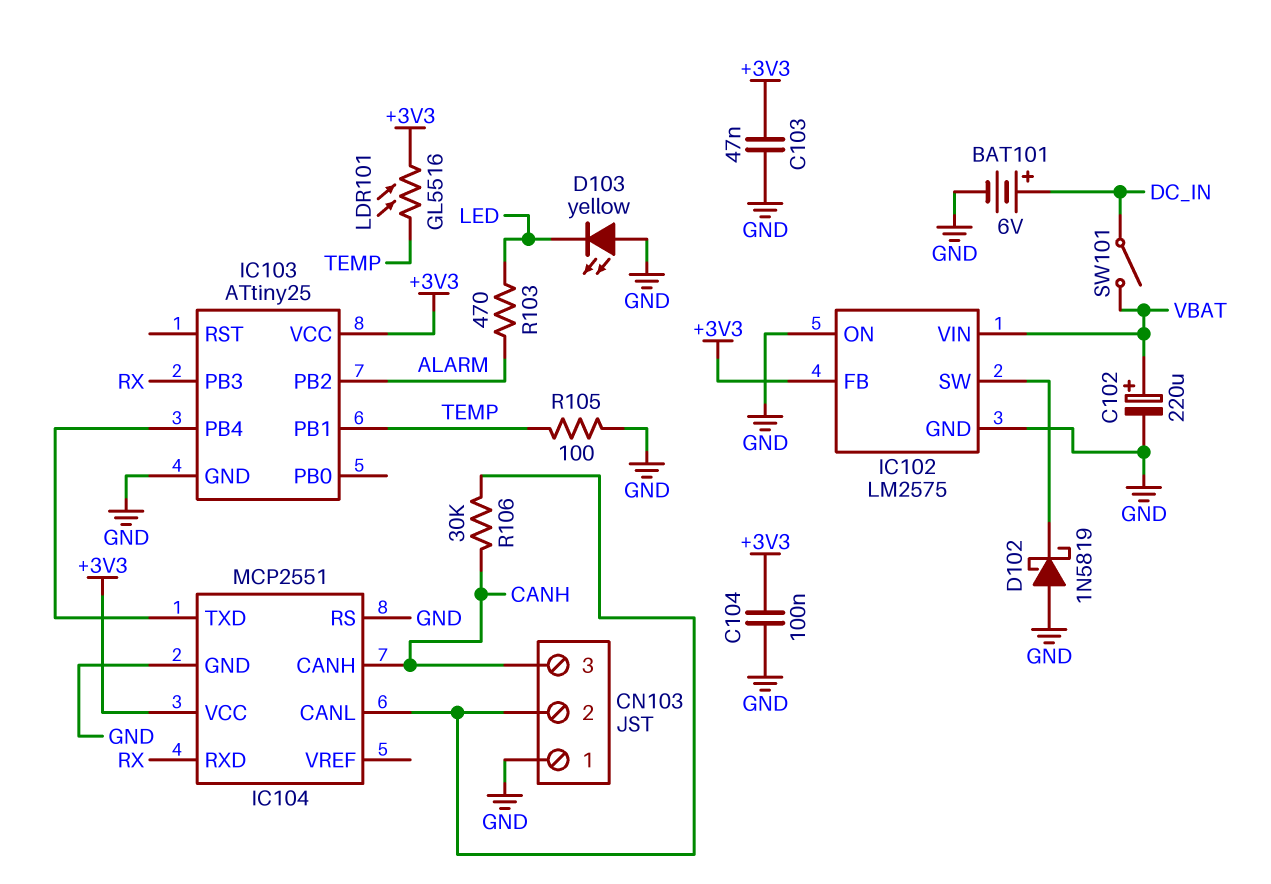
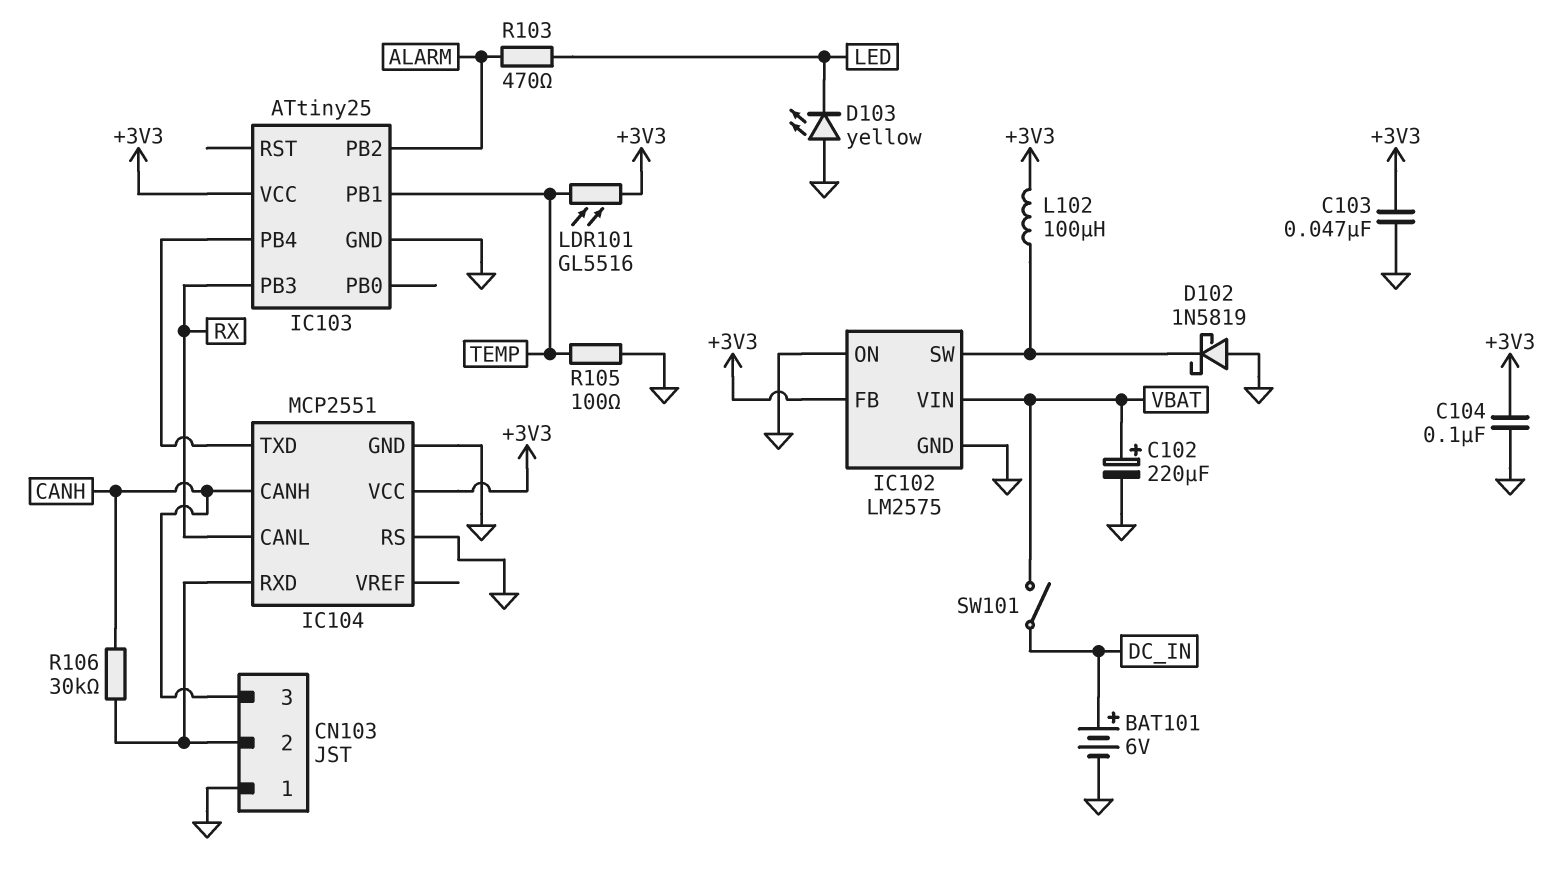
IC104 pin CANL: CN103/2 -> RX
IC104 pin RXD: RX -> CN103/2
L102: none -> 100uH (+3V3, IC102/SW)

